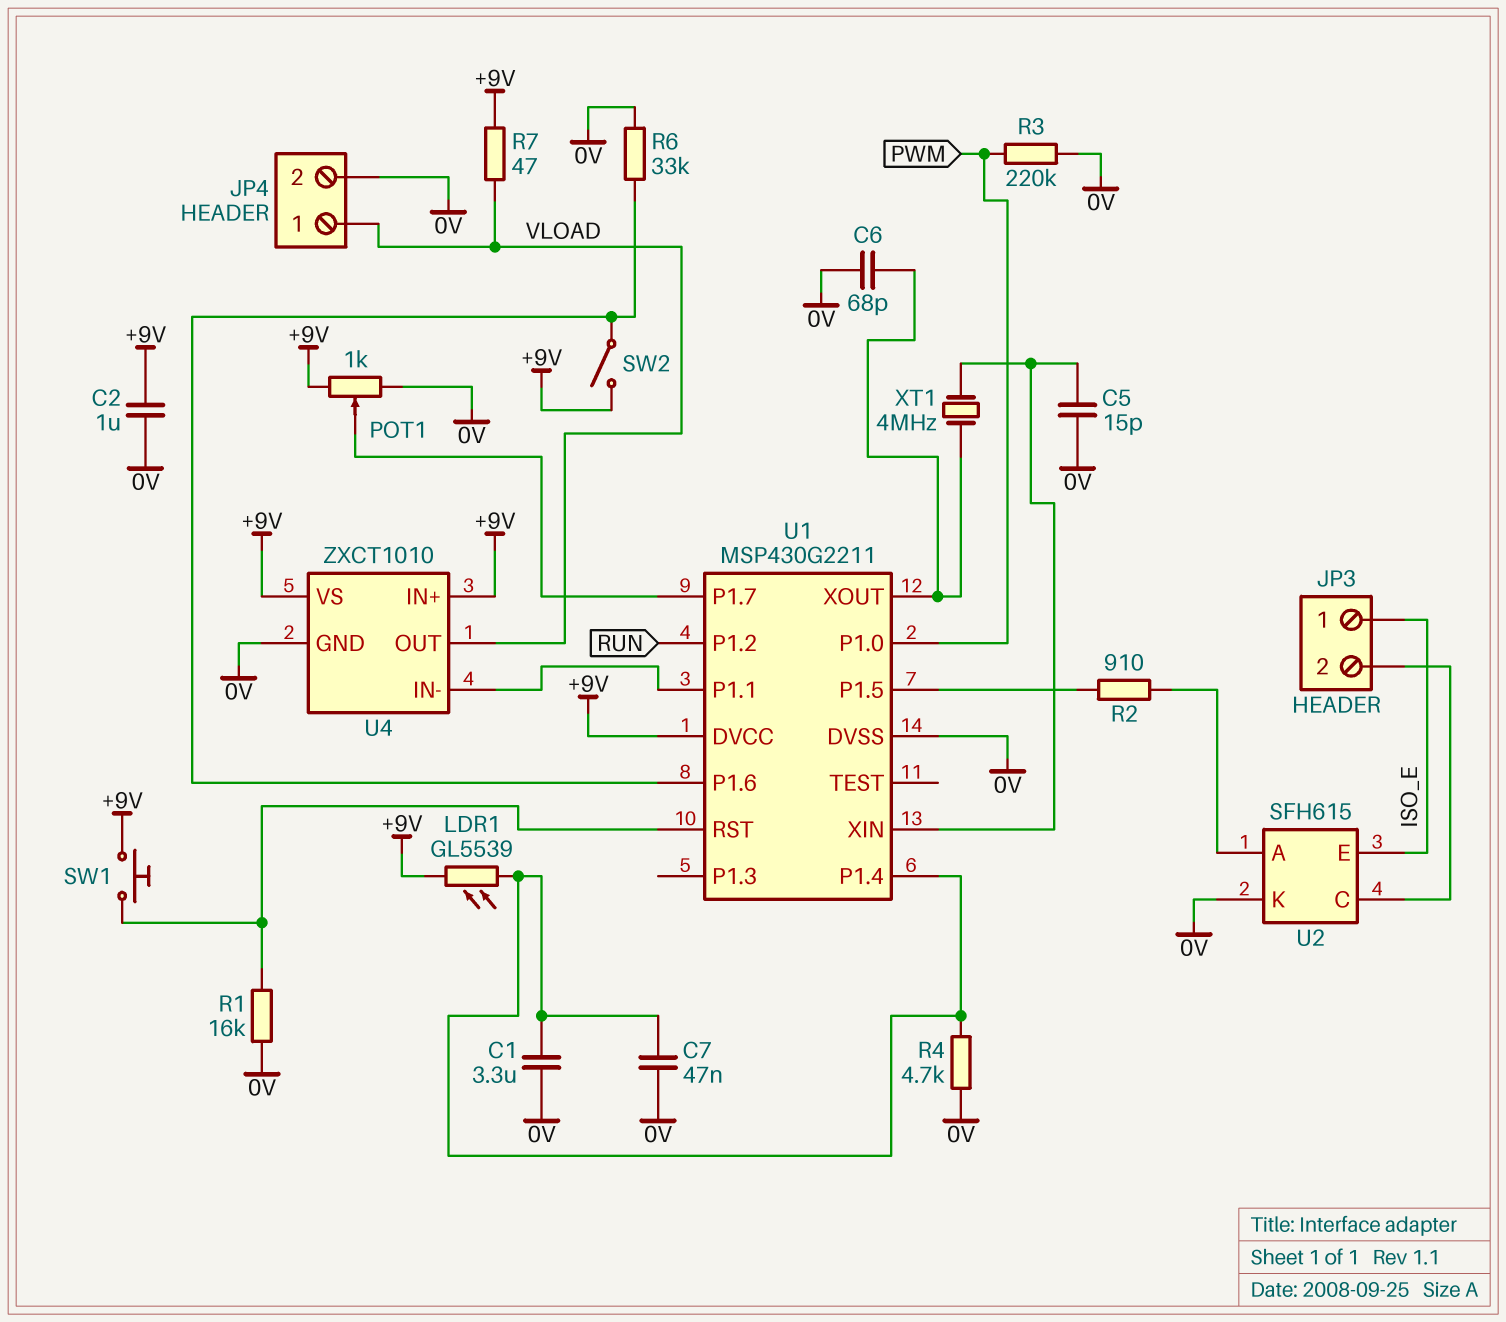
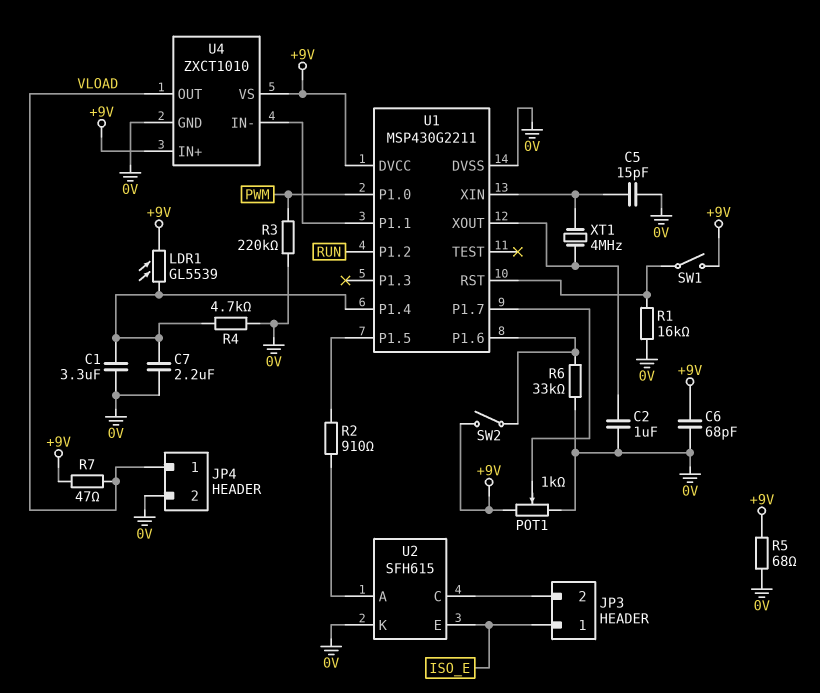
C2: 1uF (+9V, 0V) -> 1uF (0V, U1/XOUT)
C6: 68pF (0V, U1/XOUT) -> 68pF (+9V, 0V)
C7: 47nF (0V, U1/P1.4) -> 2.2uF (0V, U1/P1.4)
R5: none -> 68 (+9V, 0V)
SW1: button (+9V, U1/RST) -> switch (+9V, U1/RST)

